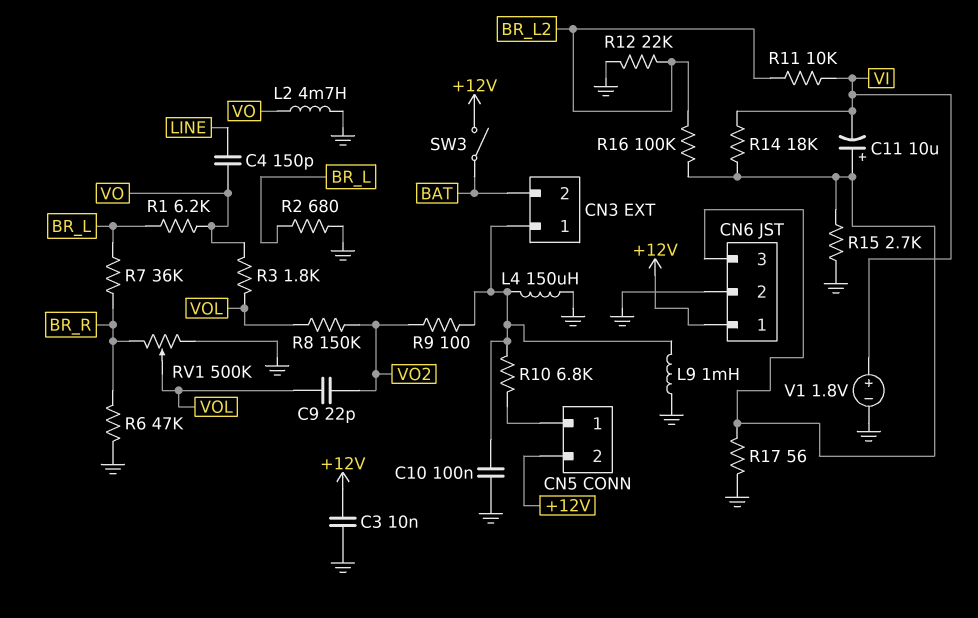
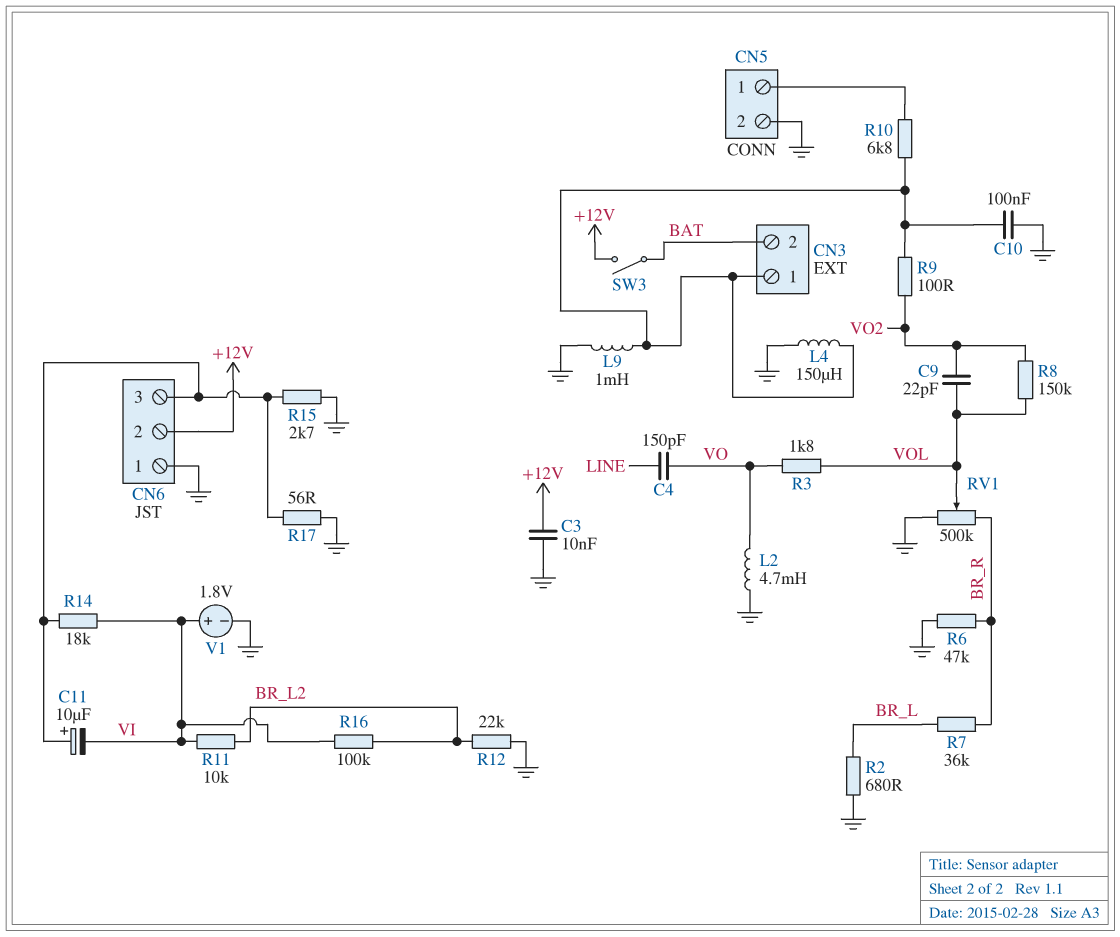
CN5 pin 2: +12V -> GND
CN6 pin 1: +12V -> GND
CN6 pin 2: GND -> +12V
R1: 6.2k (BR_L, VO) -> none
R16: 100k (BR_L2, CN6/3) -> 100k (BR_L2, VI)

